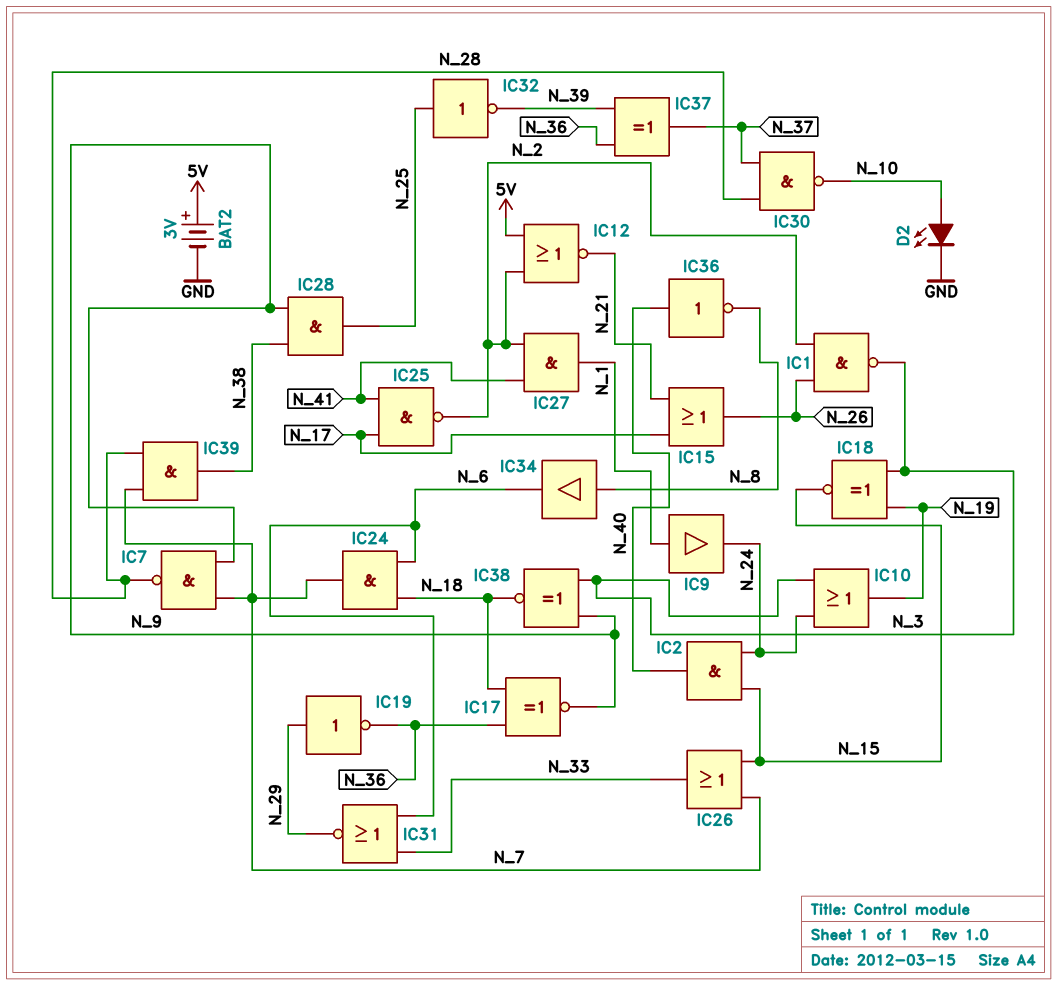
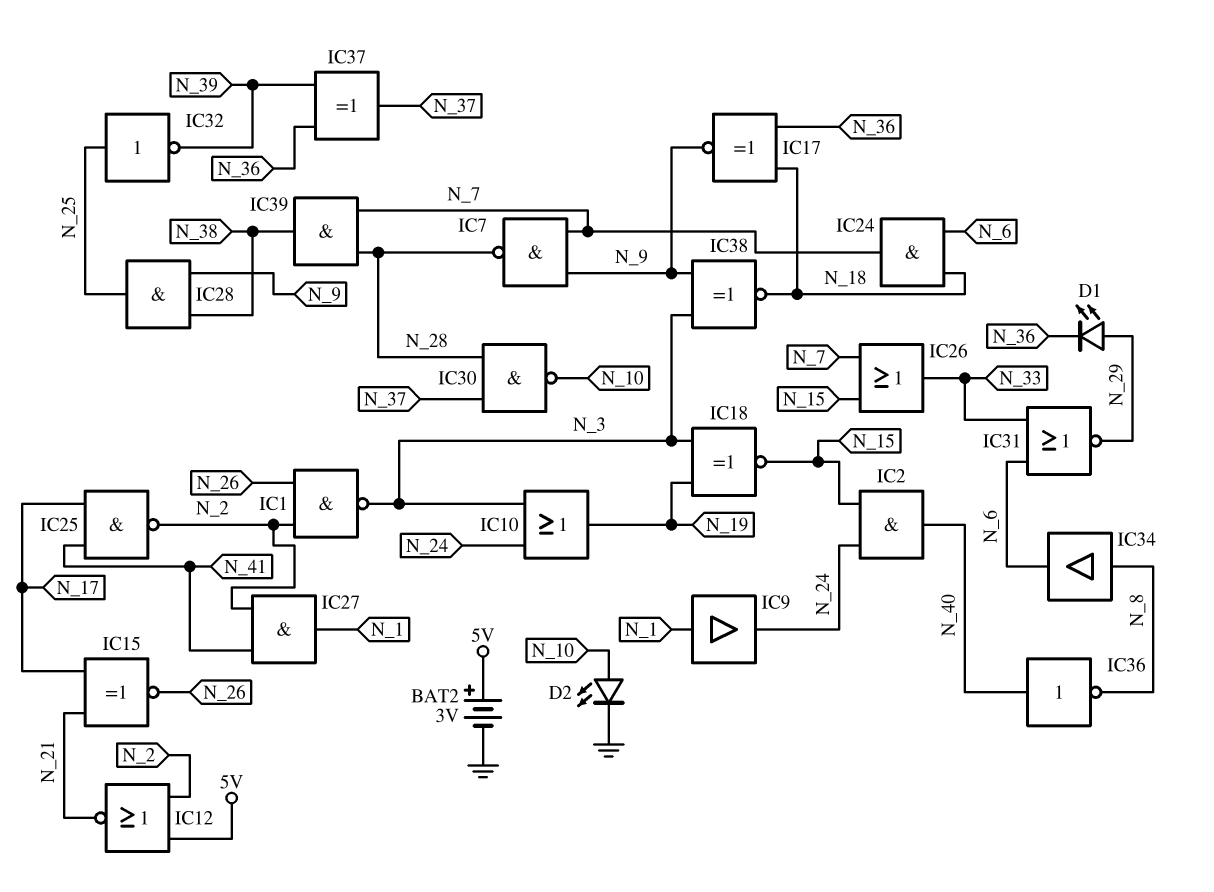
D1: none -> LED (A N_29, K N_36)
IC15: OR (in N_17, in N_21, out N_26) -> XNOR (in N_17, in N_21, out N_26)
IC19: NOT (in N_29, out N_36) -> none

